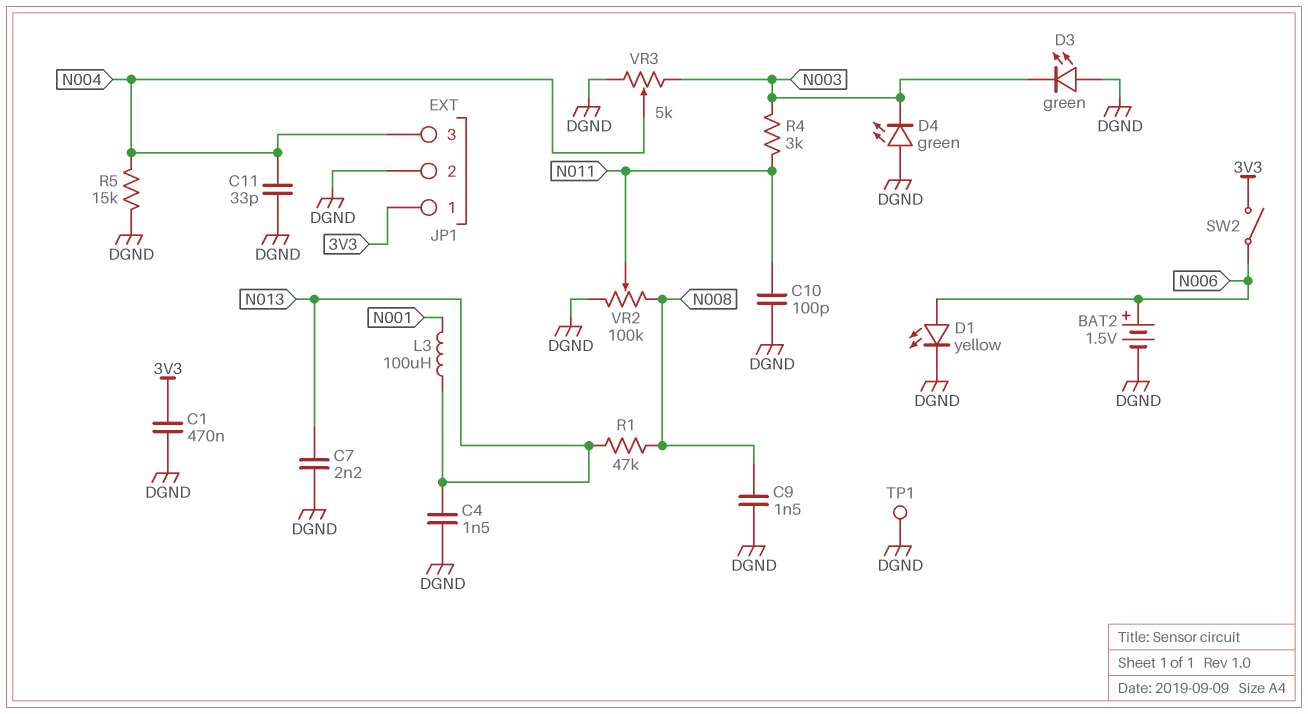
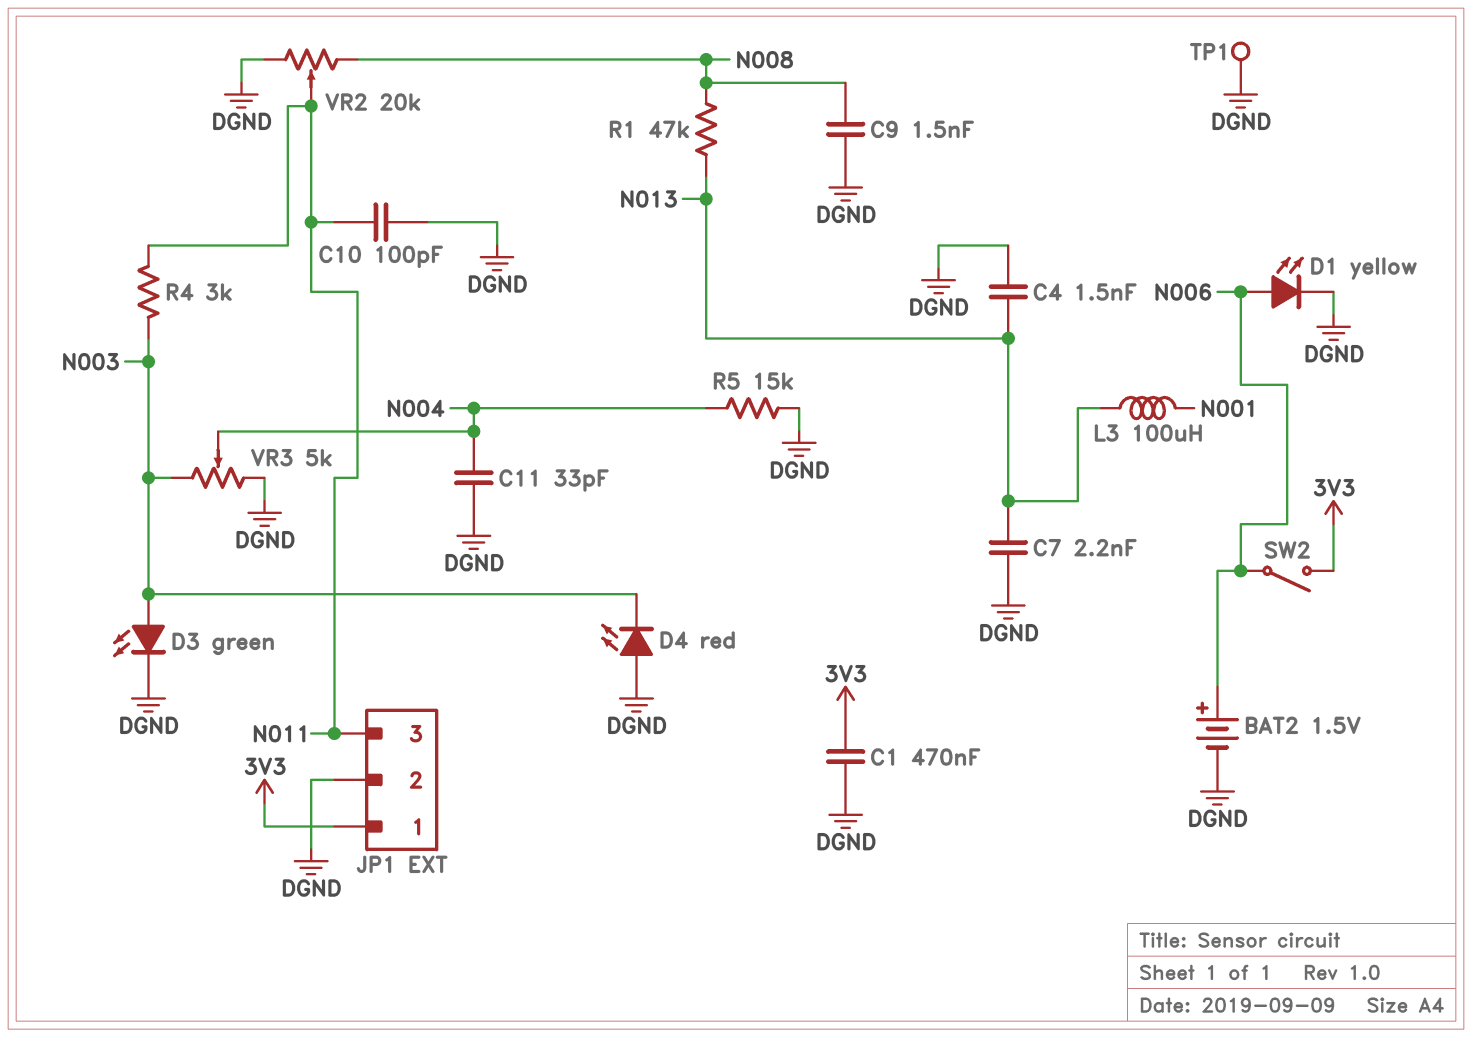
D3: LED green (A DGND, K N003) -> LED green (A N003, K DGND)
D4: LED green (A DGND, K N003) -> LED red (A DGND, K N003)
JP1 pin 3: N004 -> N011
VR2: 100k (DGND, N008, wiper N011) -> 20k (DGND, N008, wiper N011)

